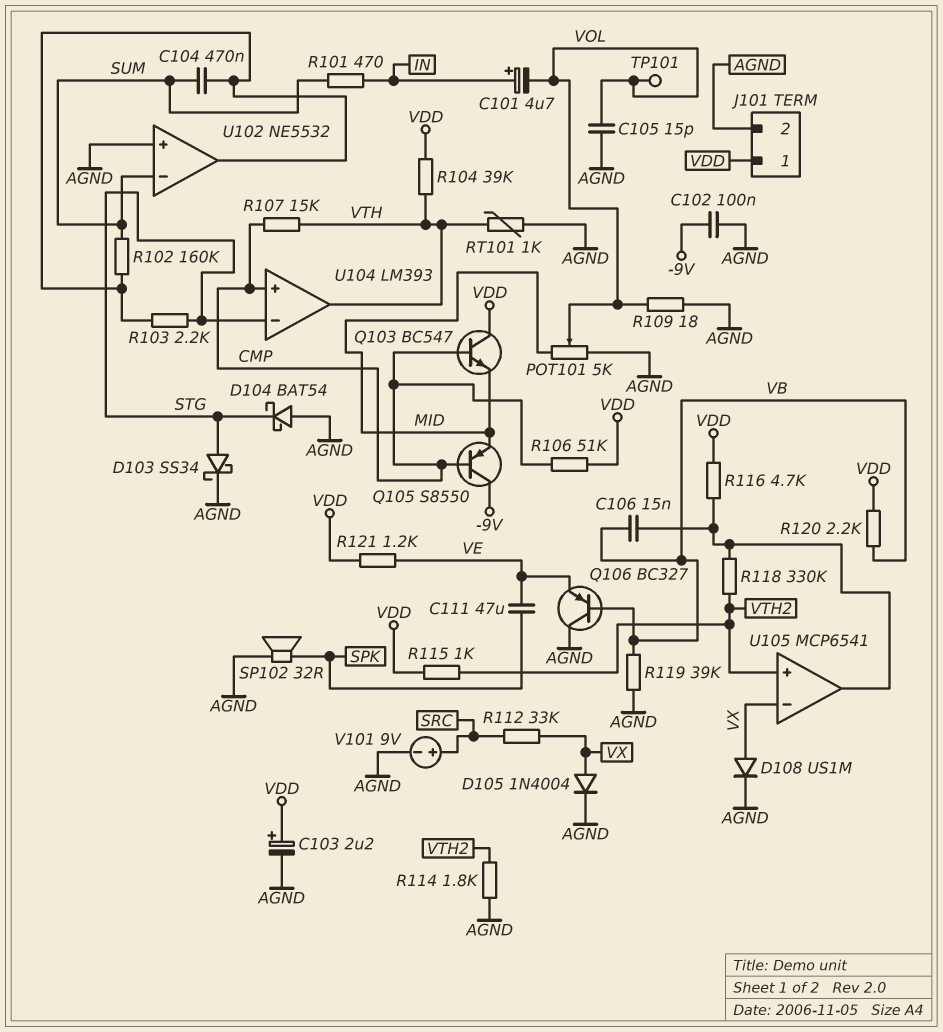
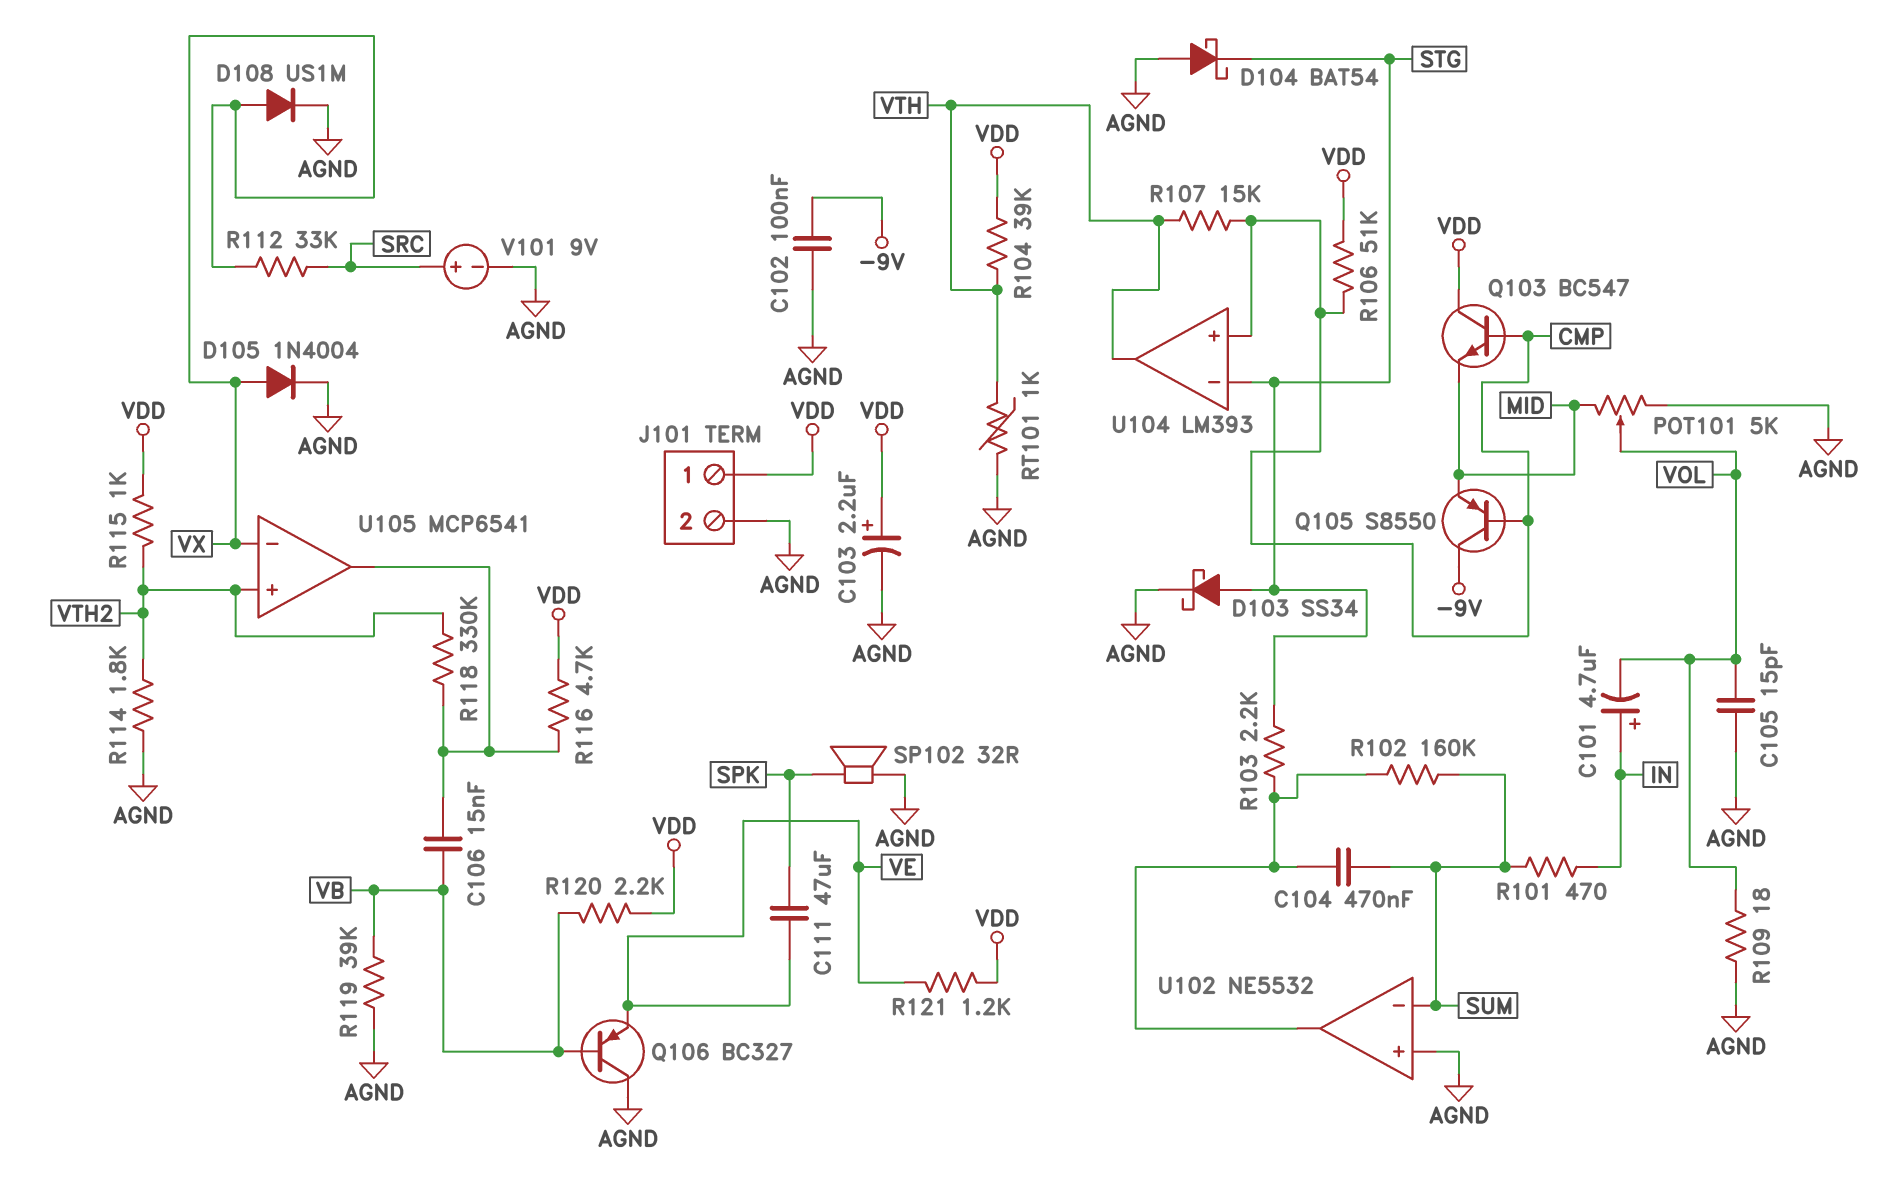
TP101: test point (VOL) -> none

